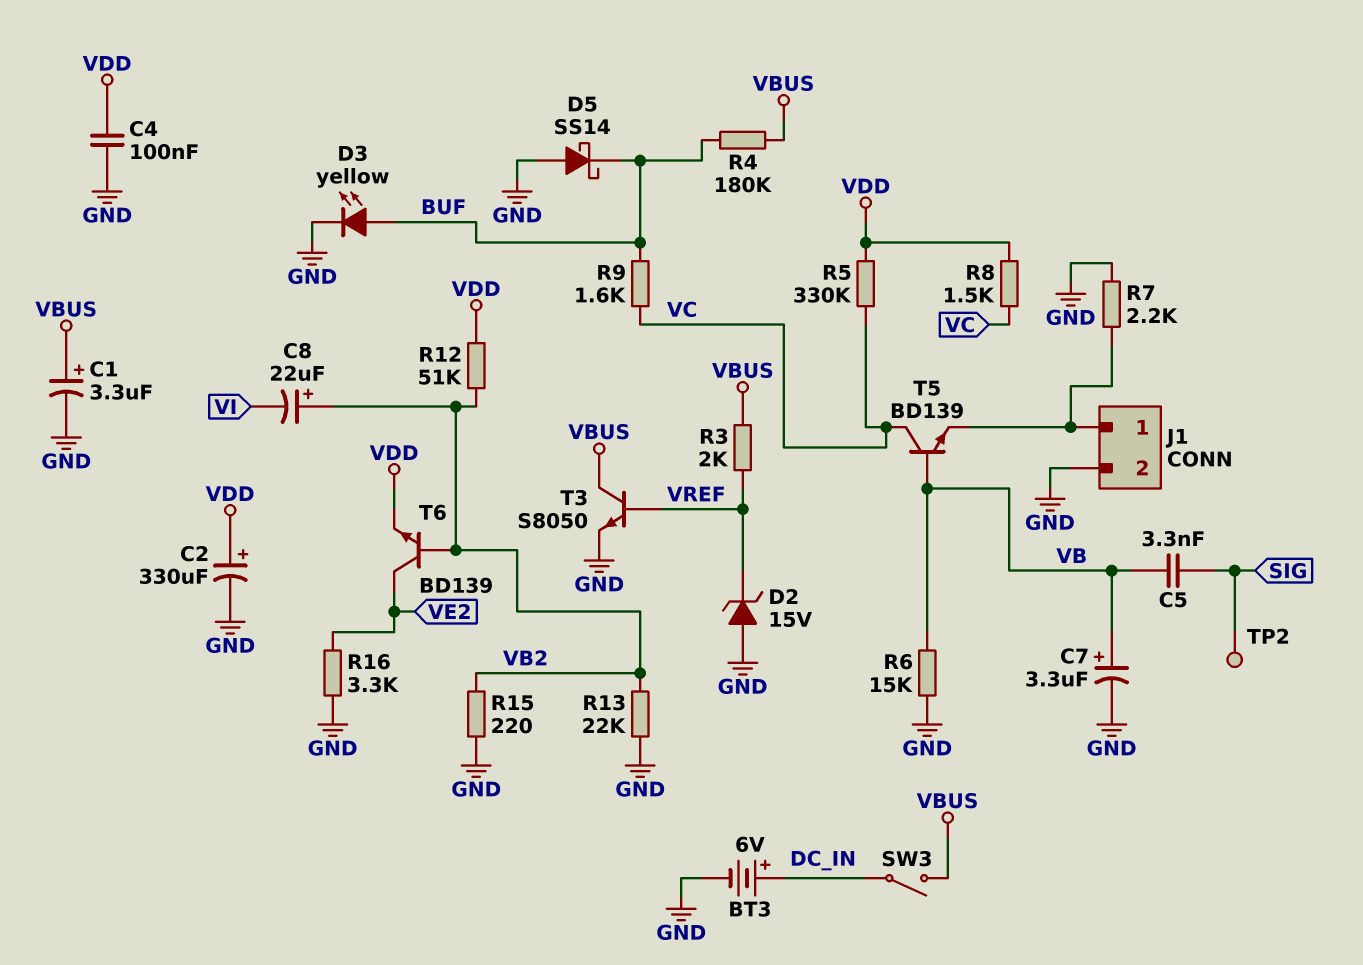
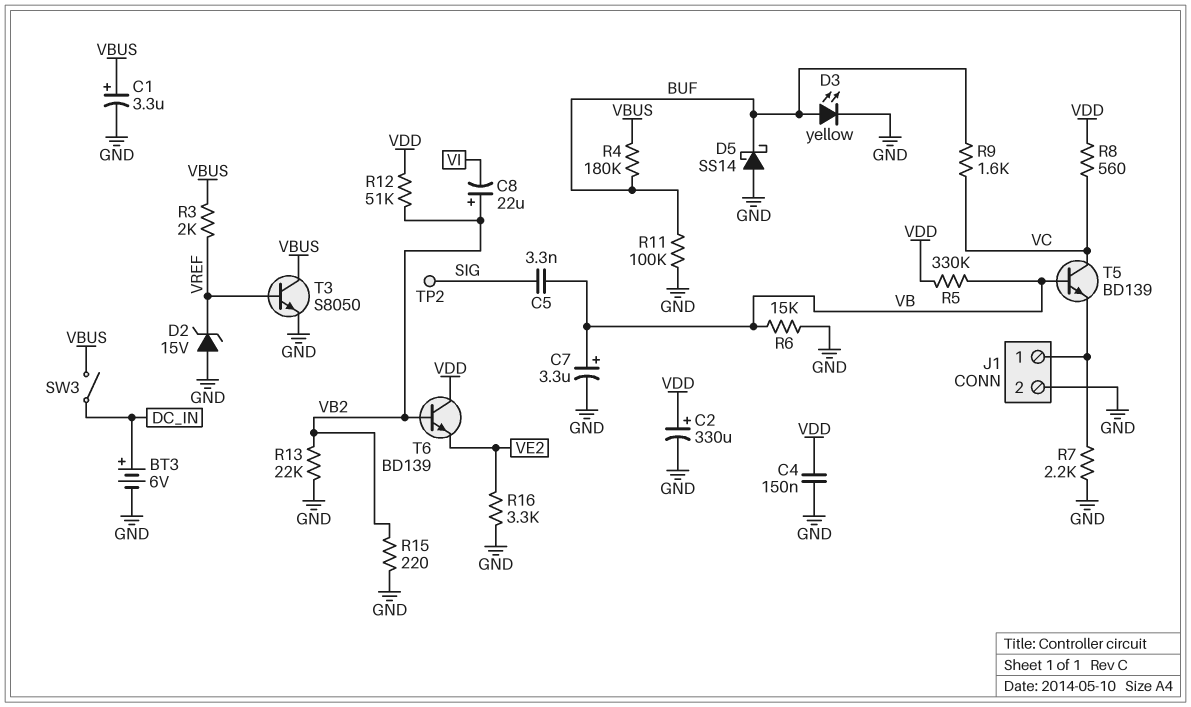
C4: 100nF (GND, VDD) -> 150nF (GND, VDD)
R5: 330k (VC, VDD) -> 330k (VB, VDD)
R8: 1.5k (VC, VDD) -> 560 (VC, VDD)
R11: none -> 100k (BUF, GND)
T6: NPN BD139 (B VB2, C VE2, E VDD) -> NPN BD139 (B VB2, C VDD, E VE2)

